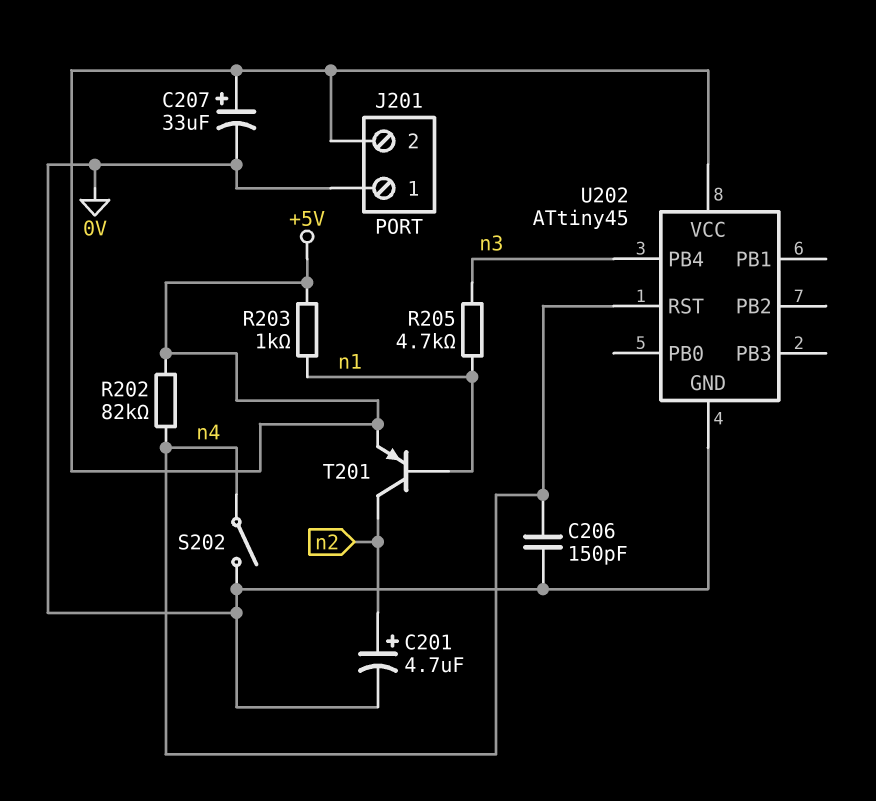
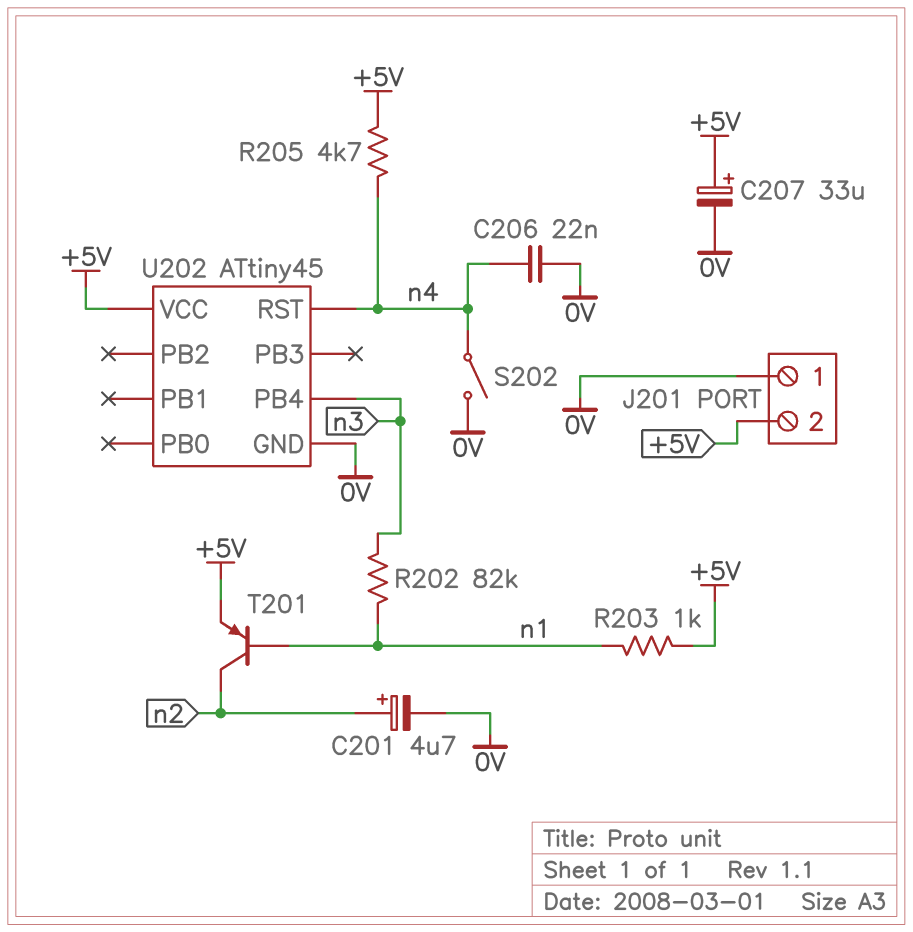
C206: 150pF (0V, n4) -> 22nF (0V, n4)
R202: 82k (+5V, n4) -> 82k (n1, n3)
R205: 4.7k (n1, n3) -> 4.7k (+5V, n4)

